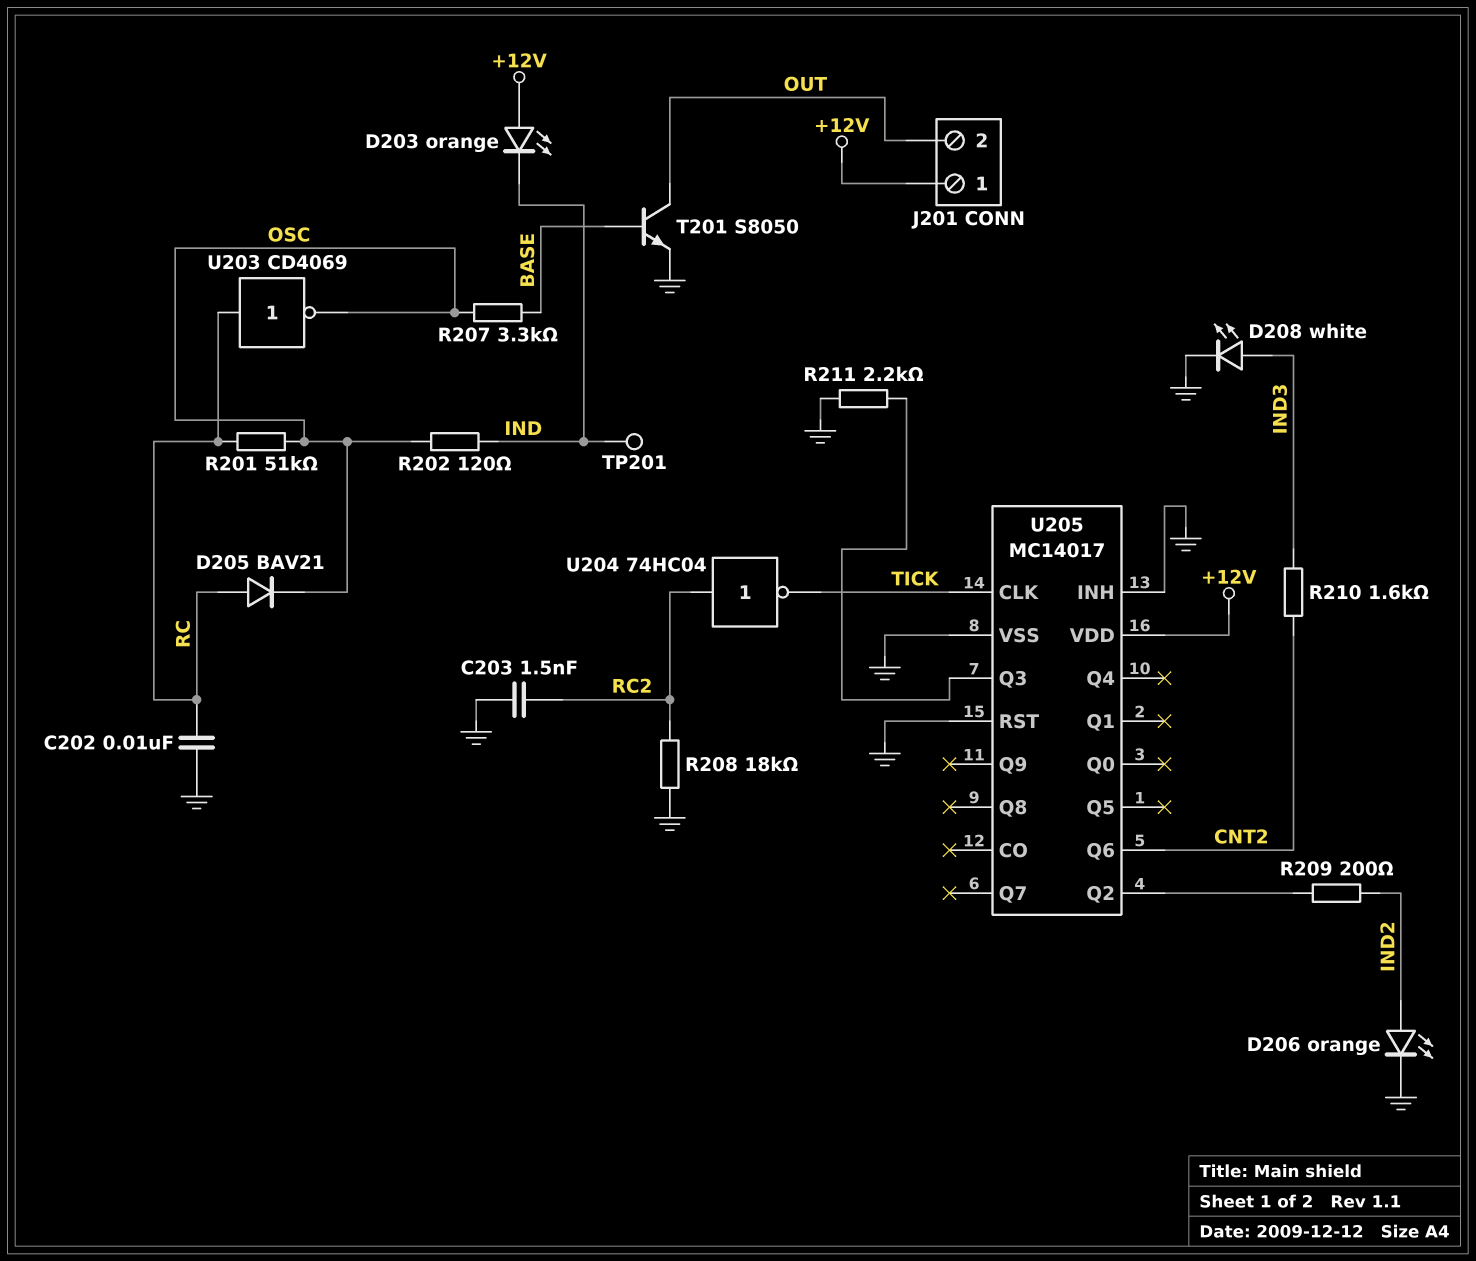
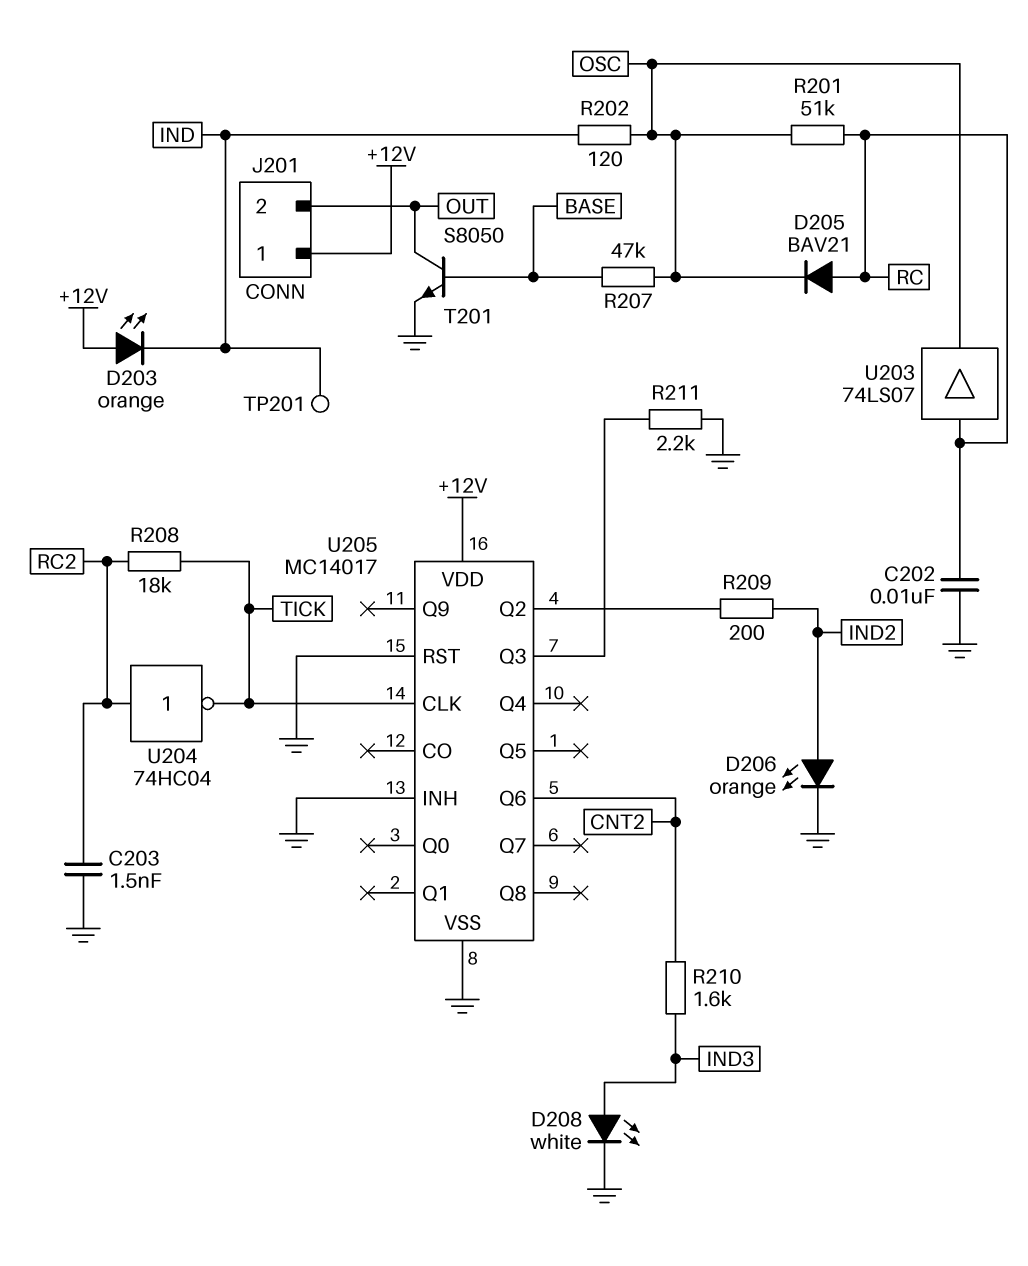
R207: 3.3k (BASE, OSC) -> 47k (BASE, OSC)
R208: 18k (GND, RC2) -> 18k (RC2, TICK)
U203: NOT CD4069 (in RC, out OSC) -> buffer 74LS07 (in RC, out OSC)

